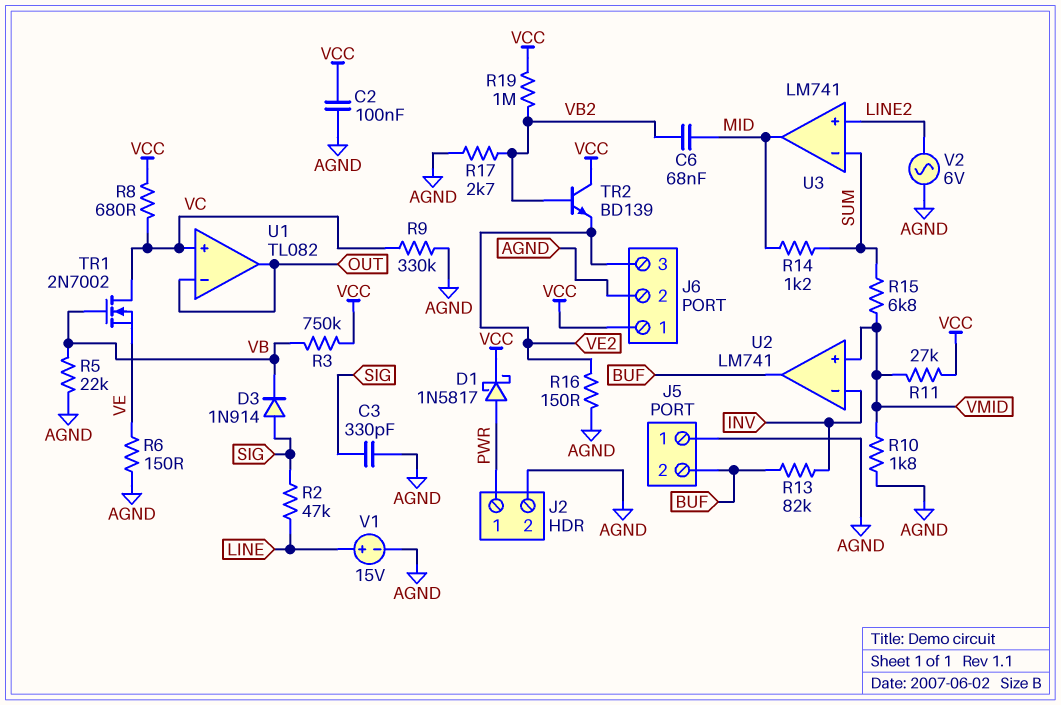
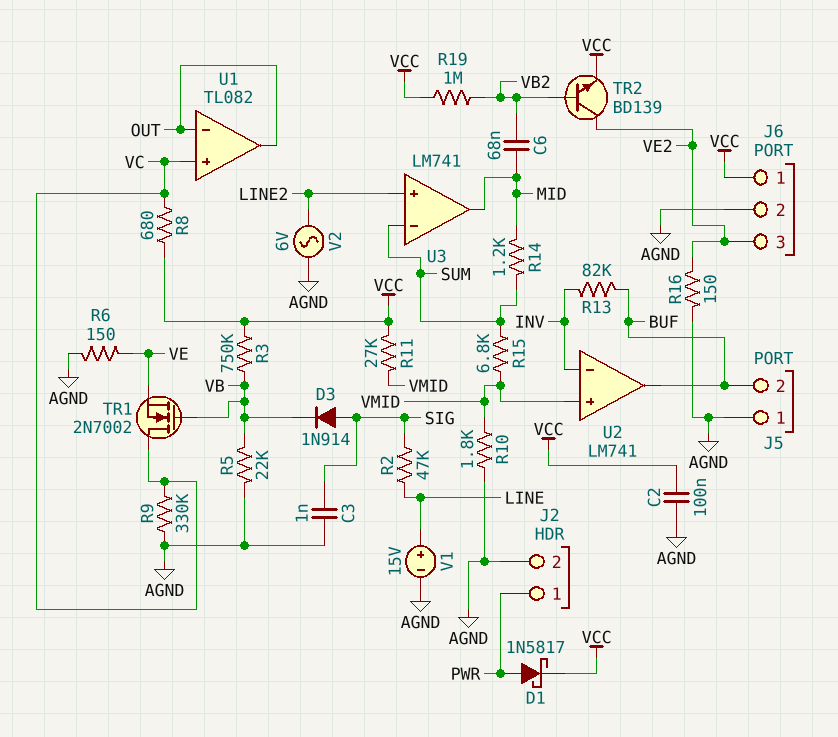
C3: 330pF (AGND, SIG) -> 1nF (AGND, SIG)
R17: 2.7k (AGND, VB2) -> none
TR2: NPN BD139 (B VB2, C VCC, E VE2) -> NPN BD139 (B VB2, C VE2, E VCC)

